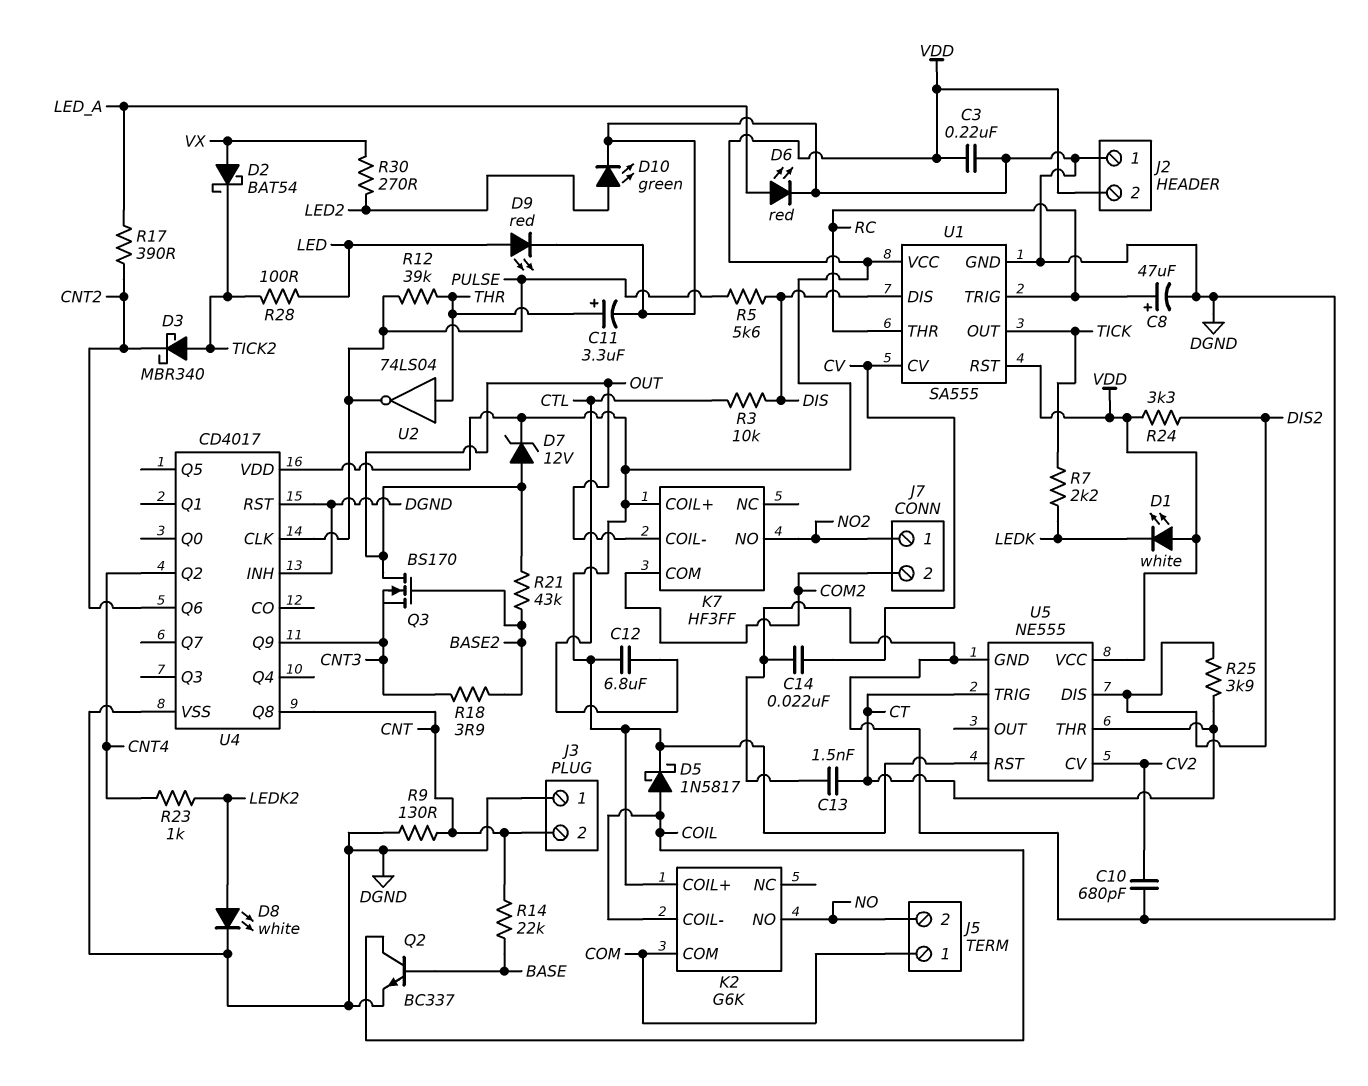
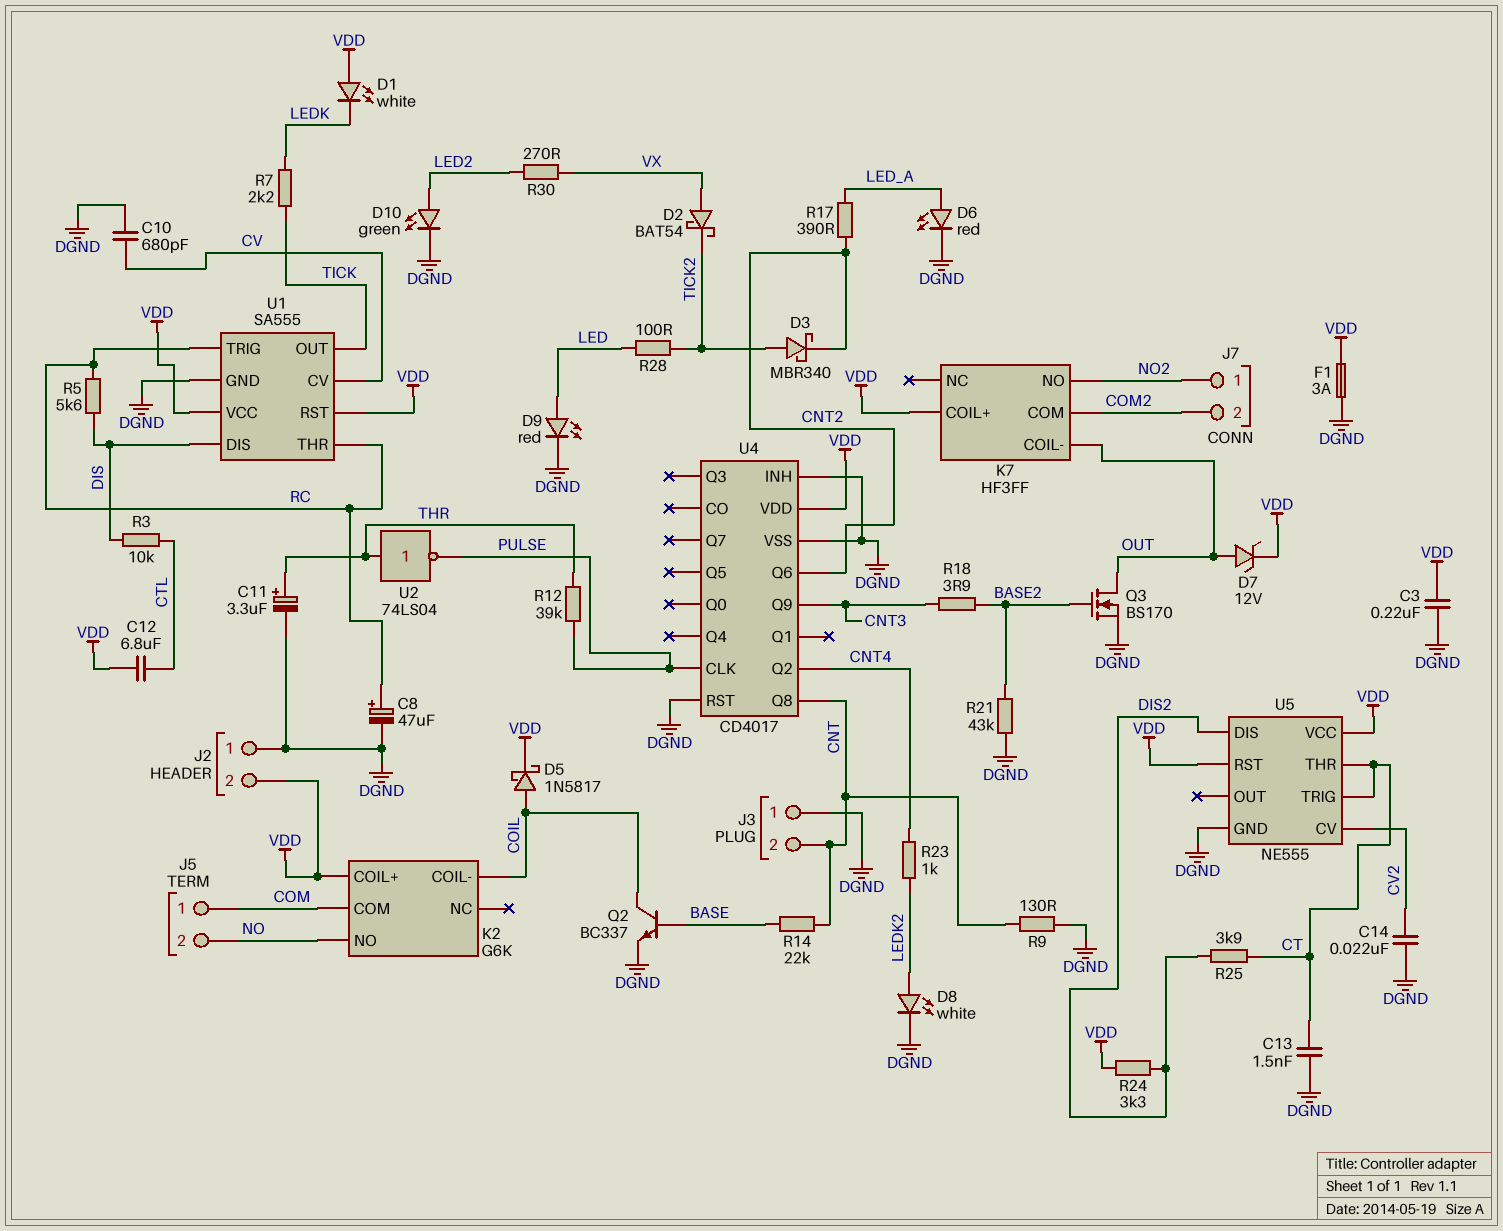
C10: 680pF (CV2, DGND) -> 680pF (CV, DGND)
C14: 22nF (CV, DGND) -> 22nF (CV2, DGND)
F1: none -> 3A (DGND, VDD)
Q3: NMOS BS170 (G BASE2, D OUT, S CNT3) -> NMOS BS170 (G BASE2, D OUT, S DGND)
R5: 5.6k (DIS, PULSE) -> 5.6k (DIS, RC)
R21: 43k (BASE2, OUT) -> 43k (BASE2, DGND)

